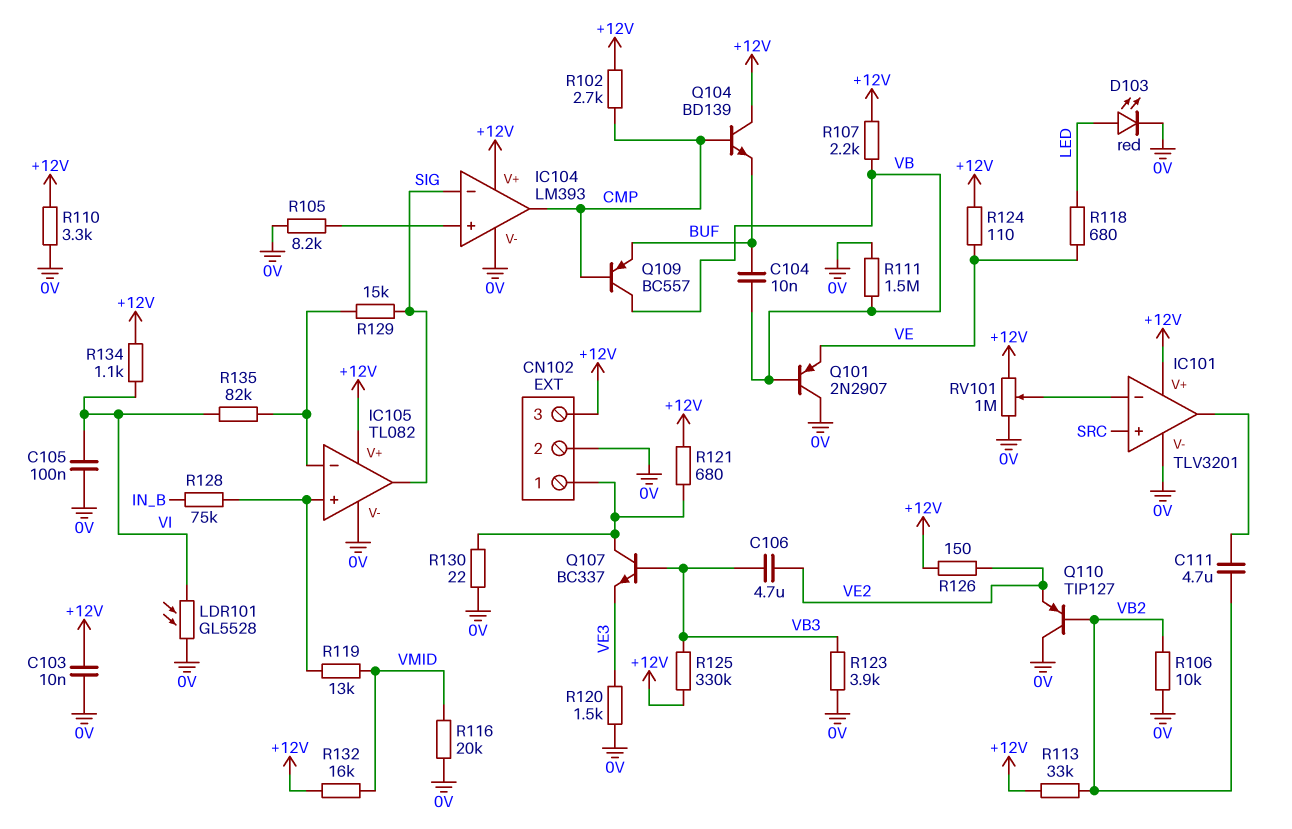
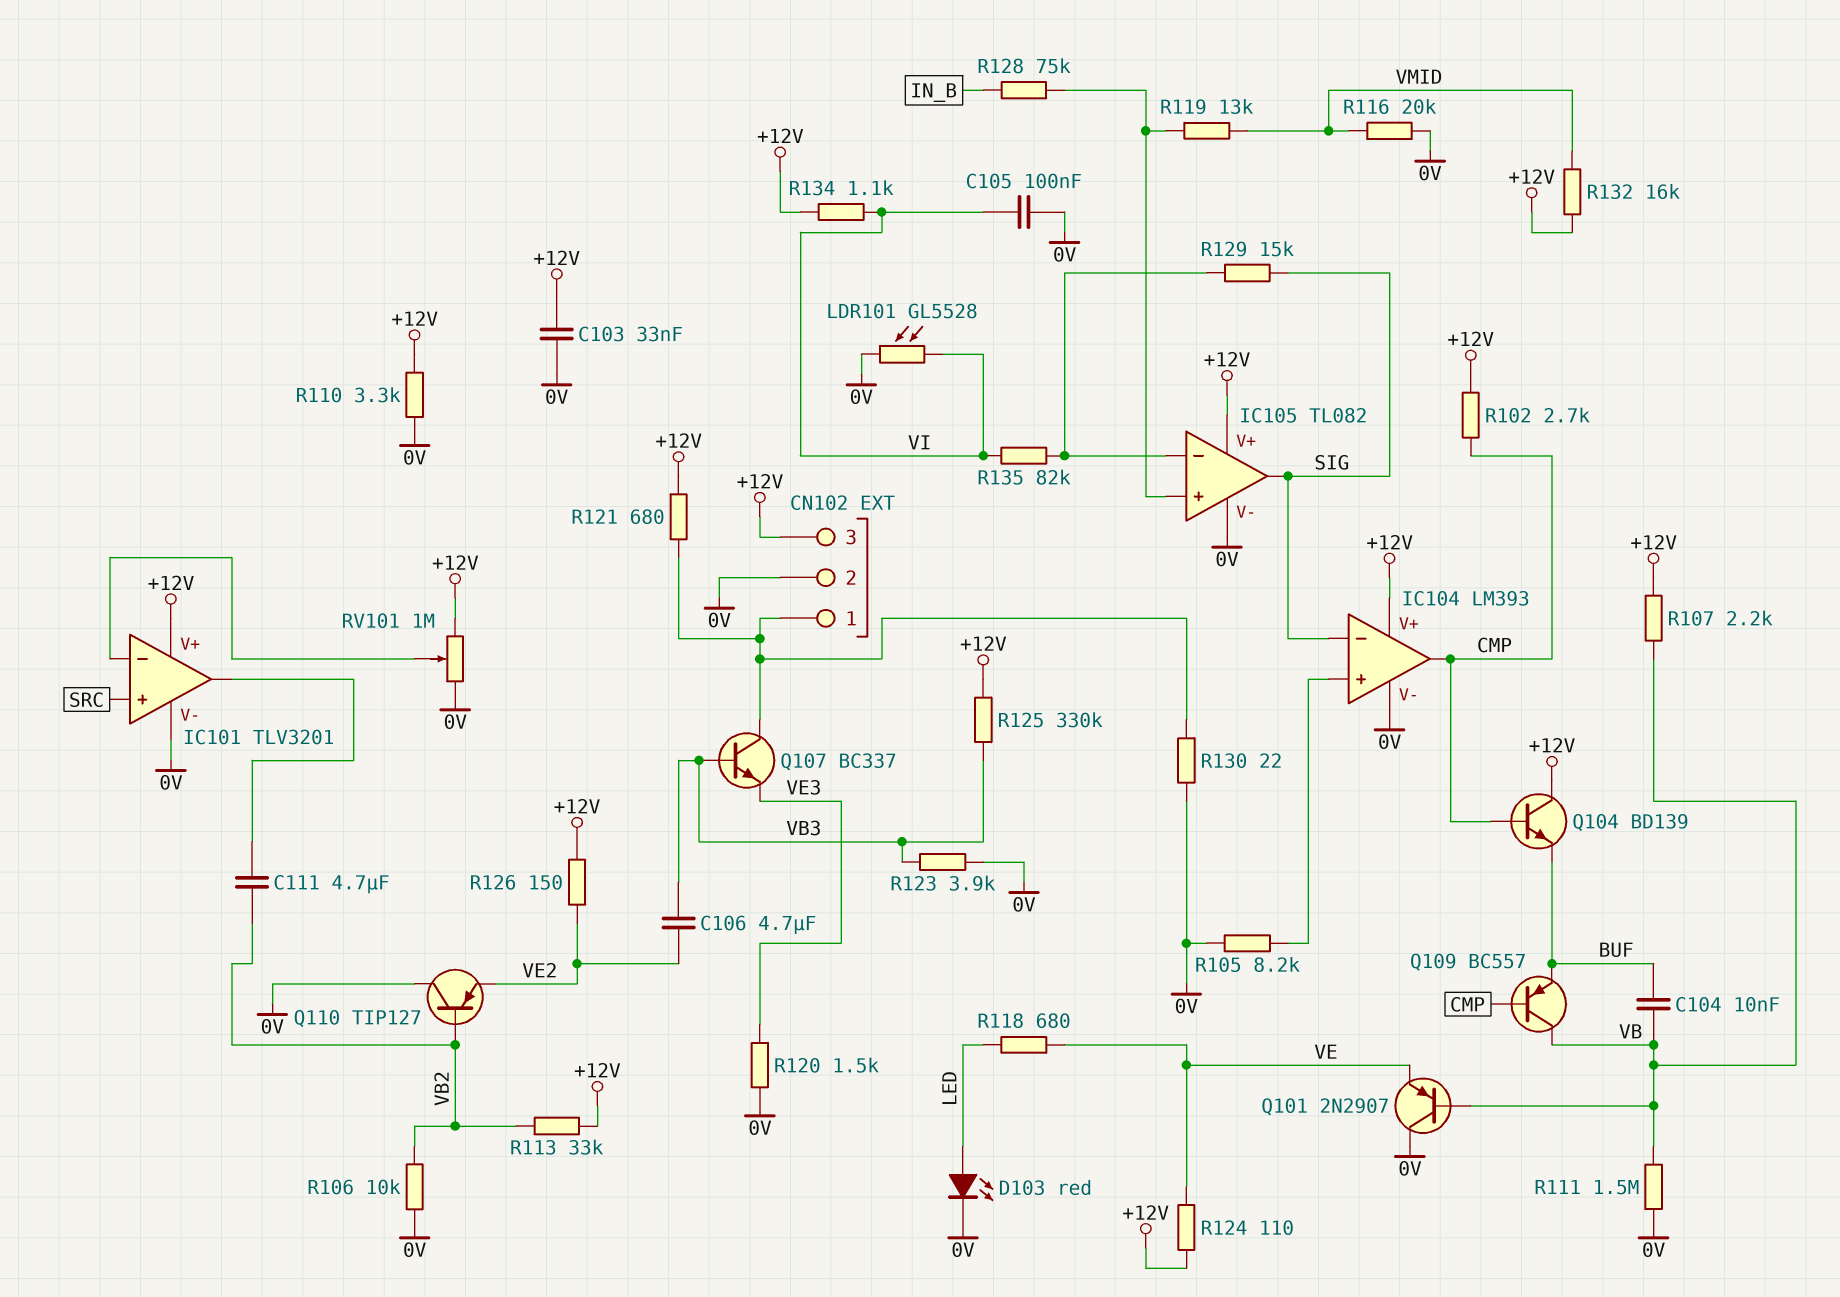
C103: 10nF (+12V, 0V) -> 33nF (+12V, 0V)

